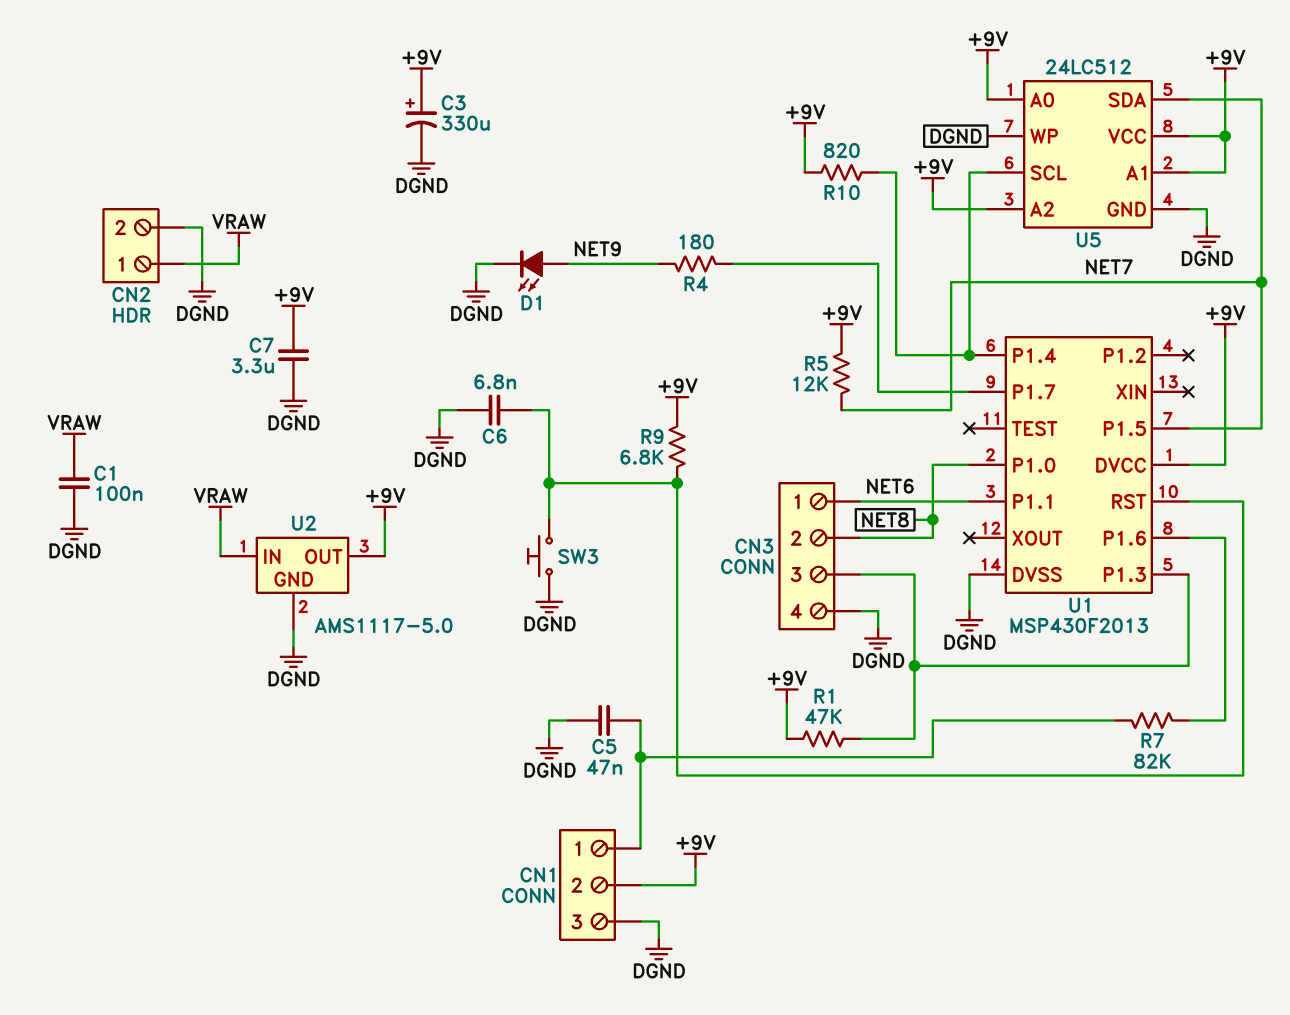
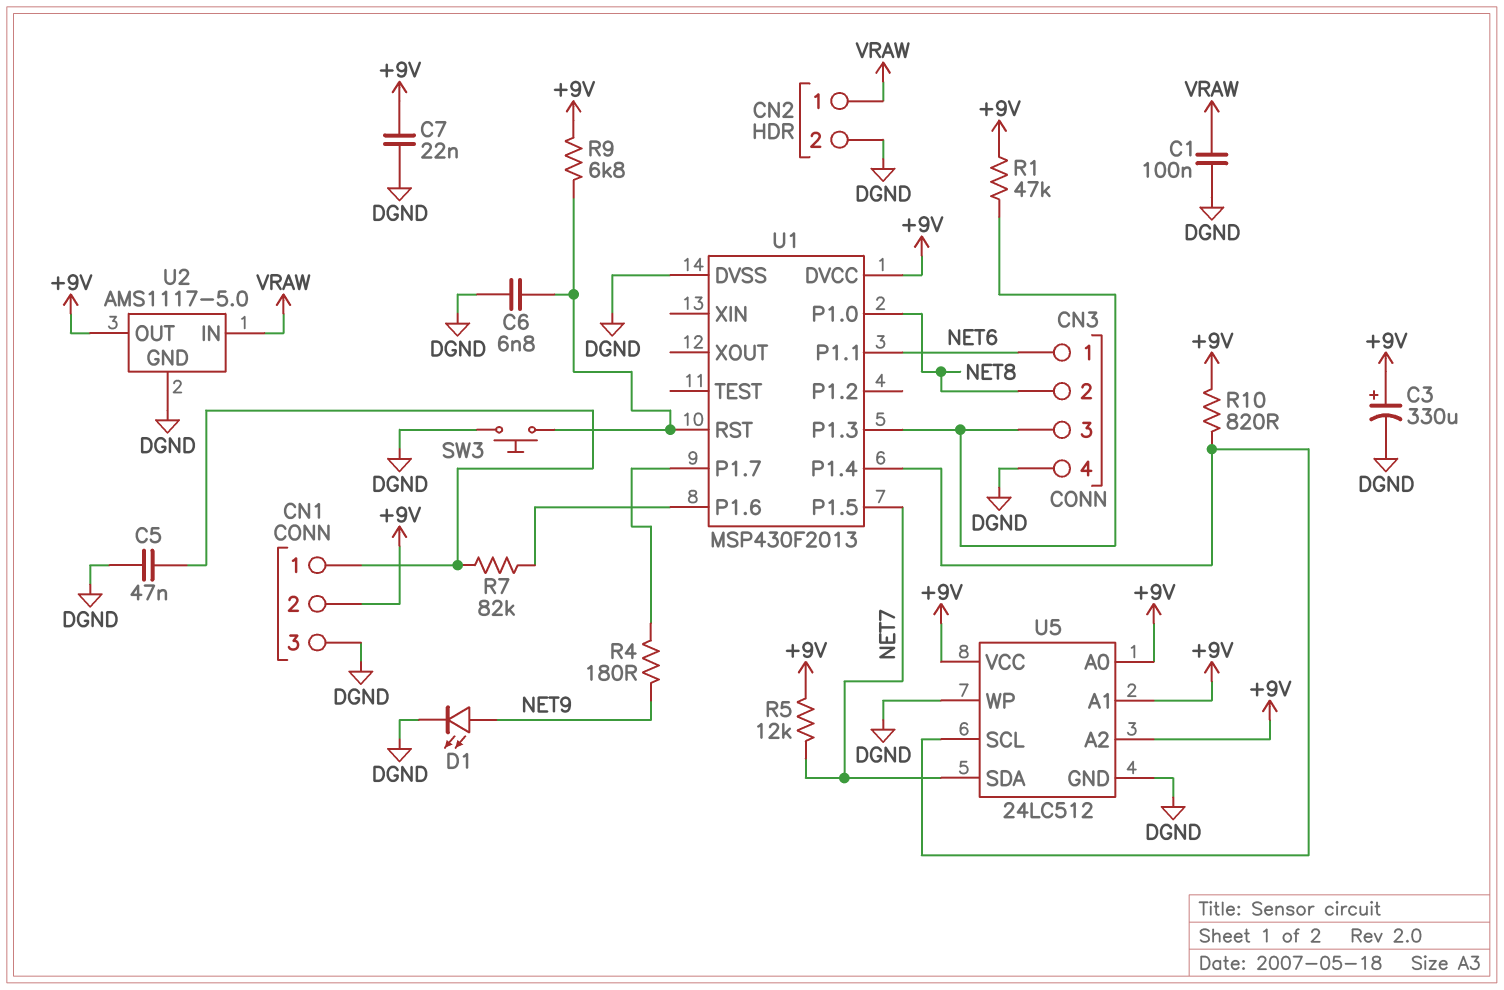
C7: 3.3uF (+9V, DGND) -> 22nF (+9V, DGND)

